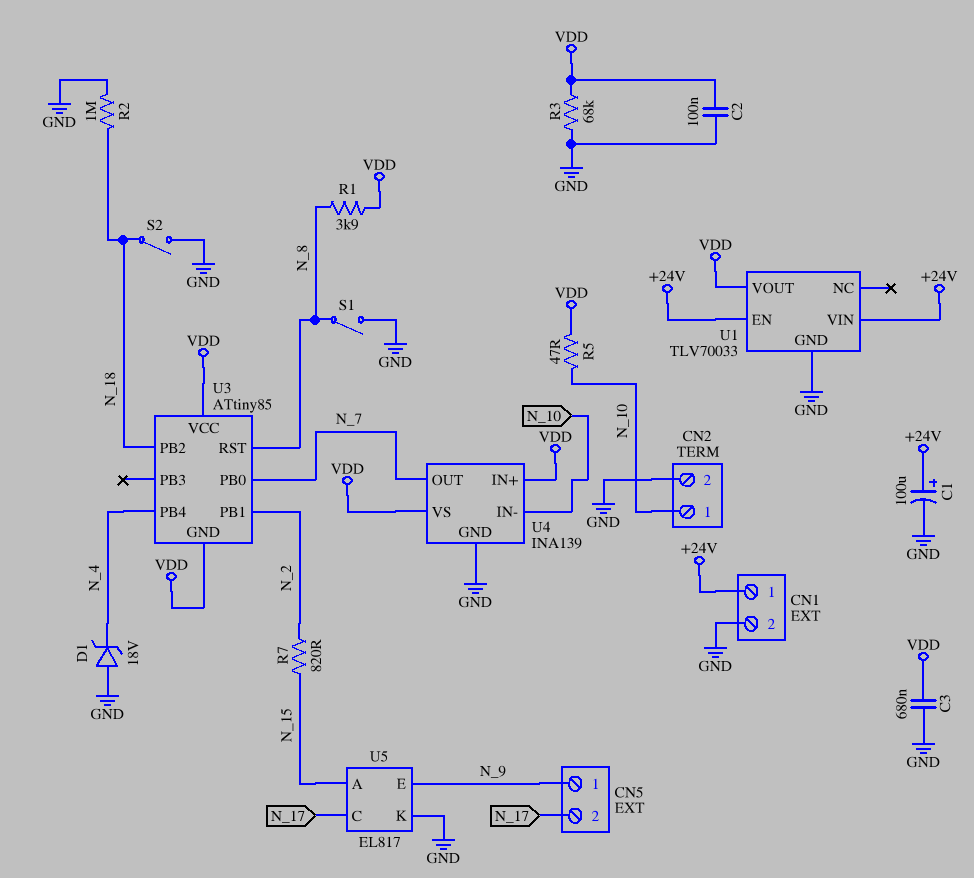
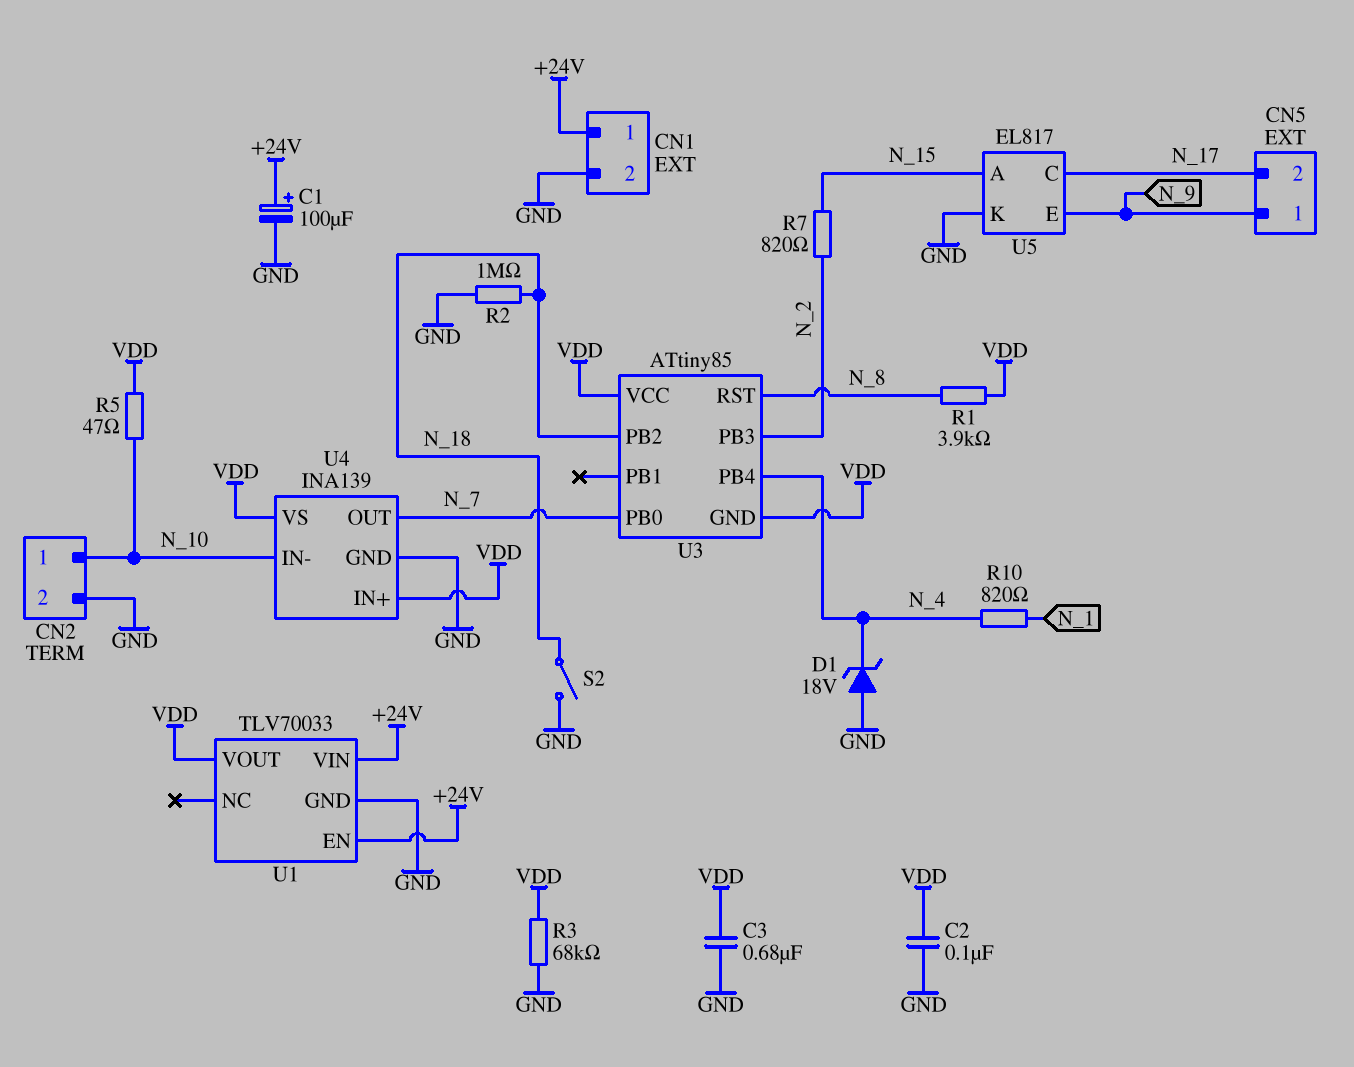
R10: none -> 820 (N_1, N_4)
S1: switch (GND, N_8) -> none
U3 pin PB1: N_2 -> none
U3 pin PB3: none -> N_2

